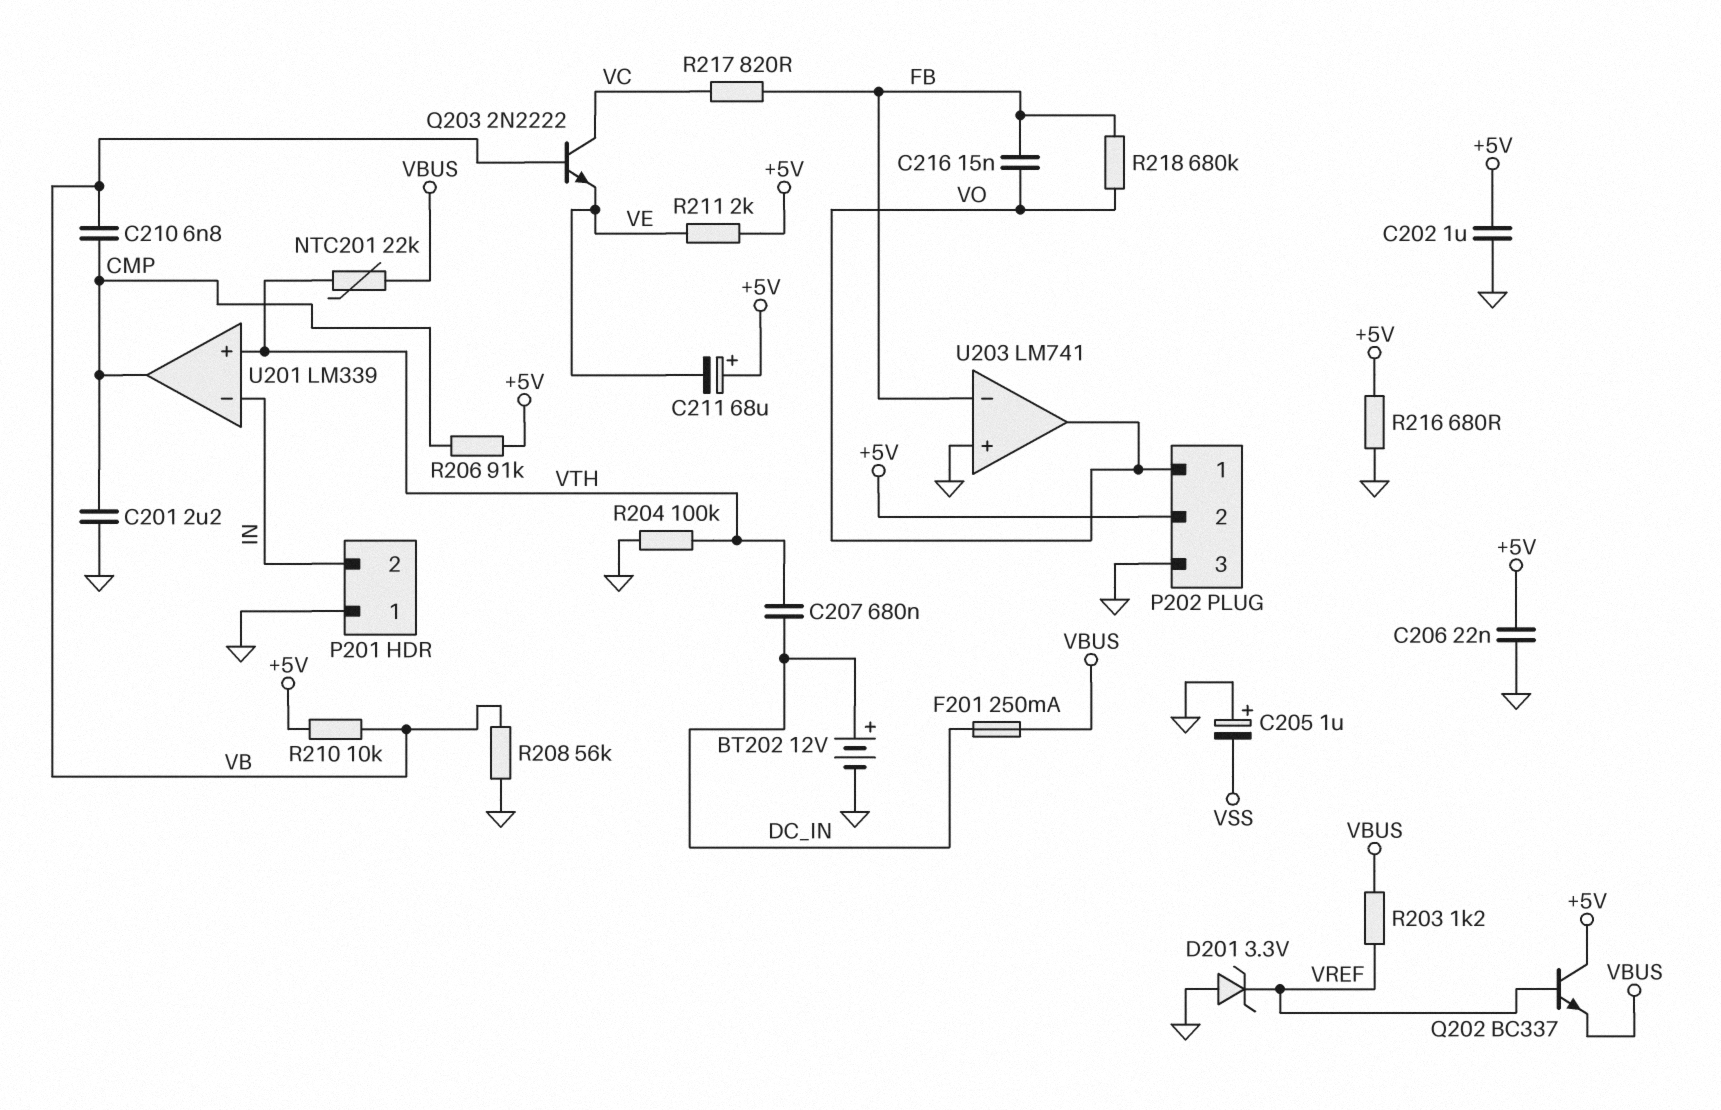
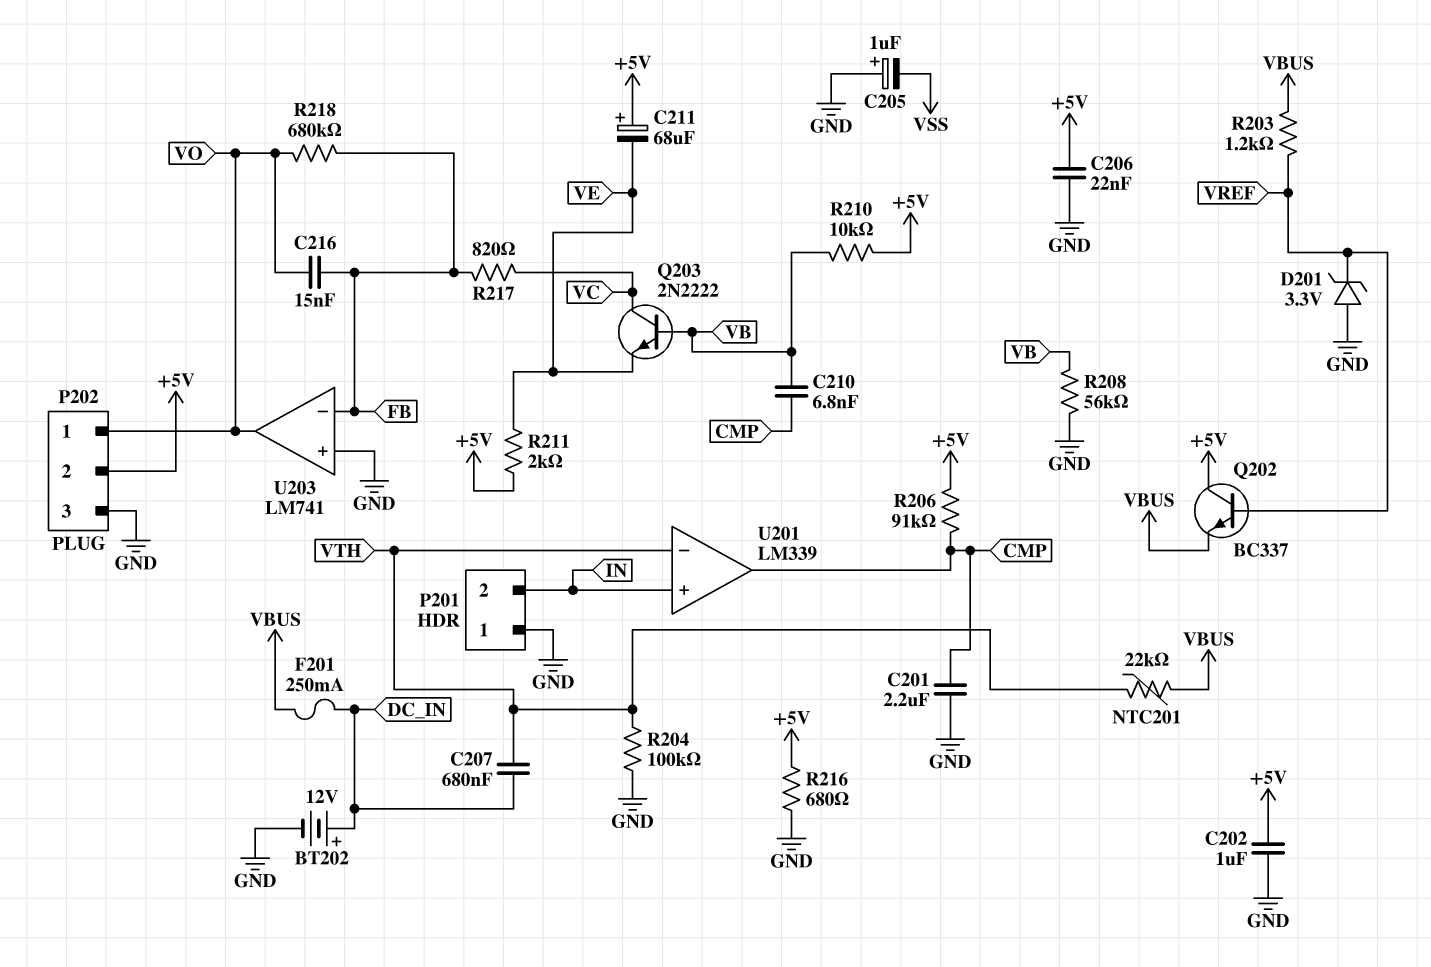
U201 pin in+: VTH -> IN
U201 pin in-: IN -> VTH

